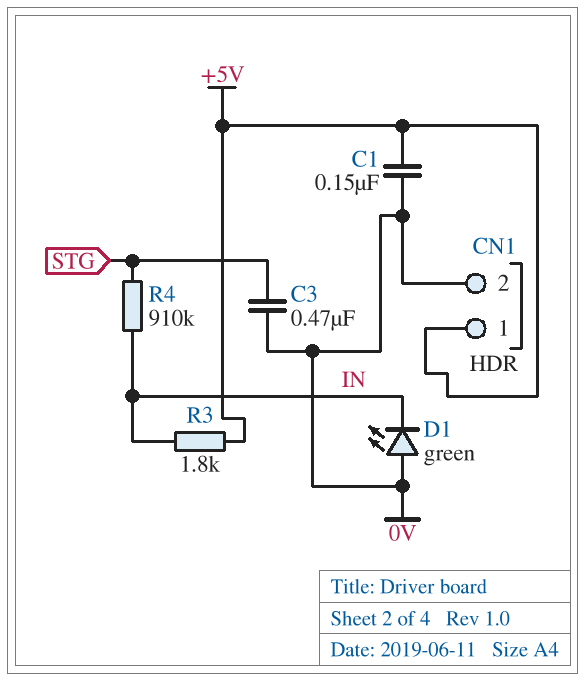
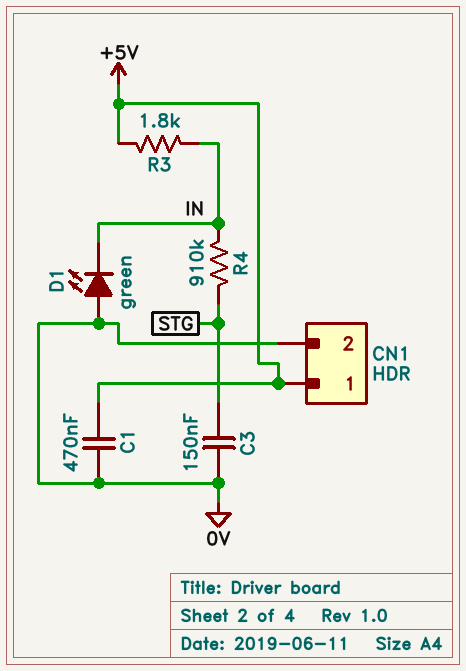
C1: 150nF (+5V, 0V) -> 470nF (+5V, 0V)
C3: 470nF (0V, STG) -> 150nF (0V, STG)

